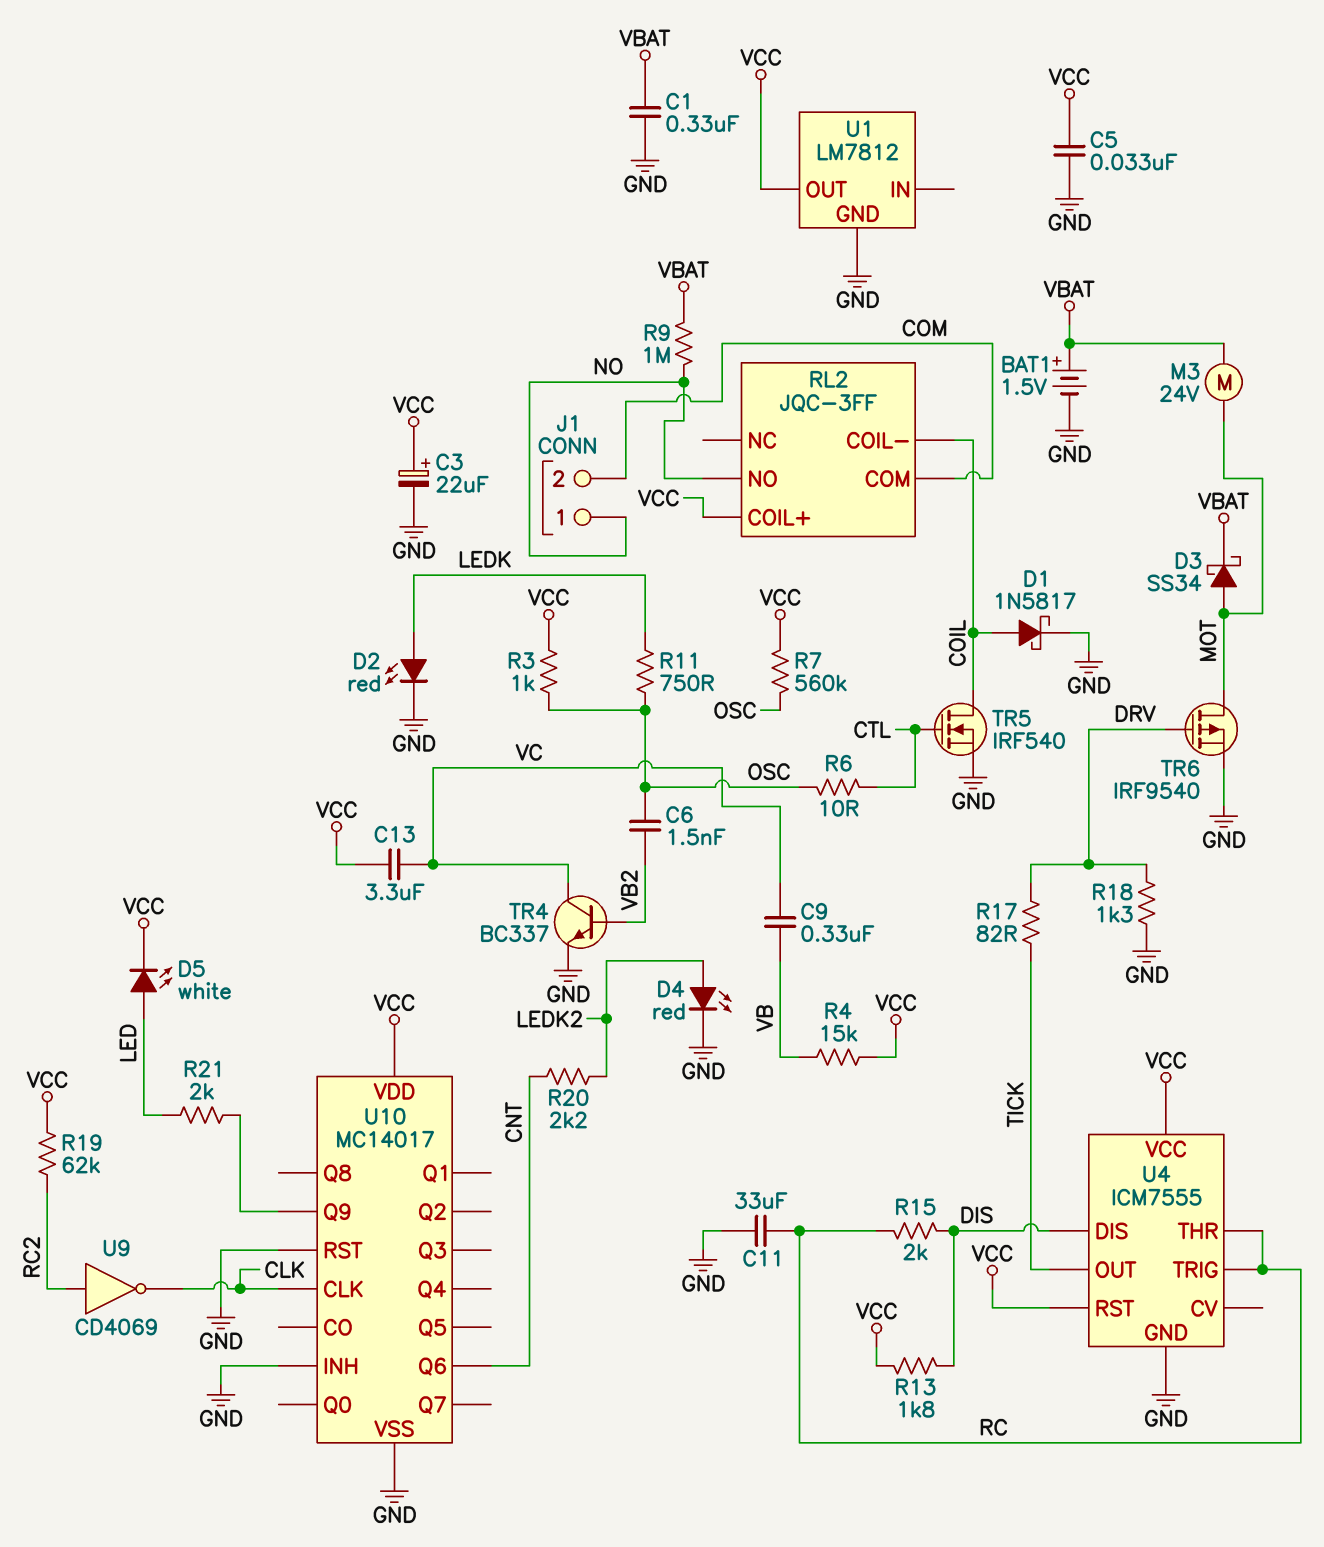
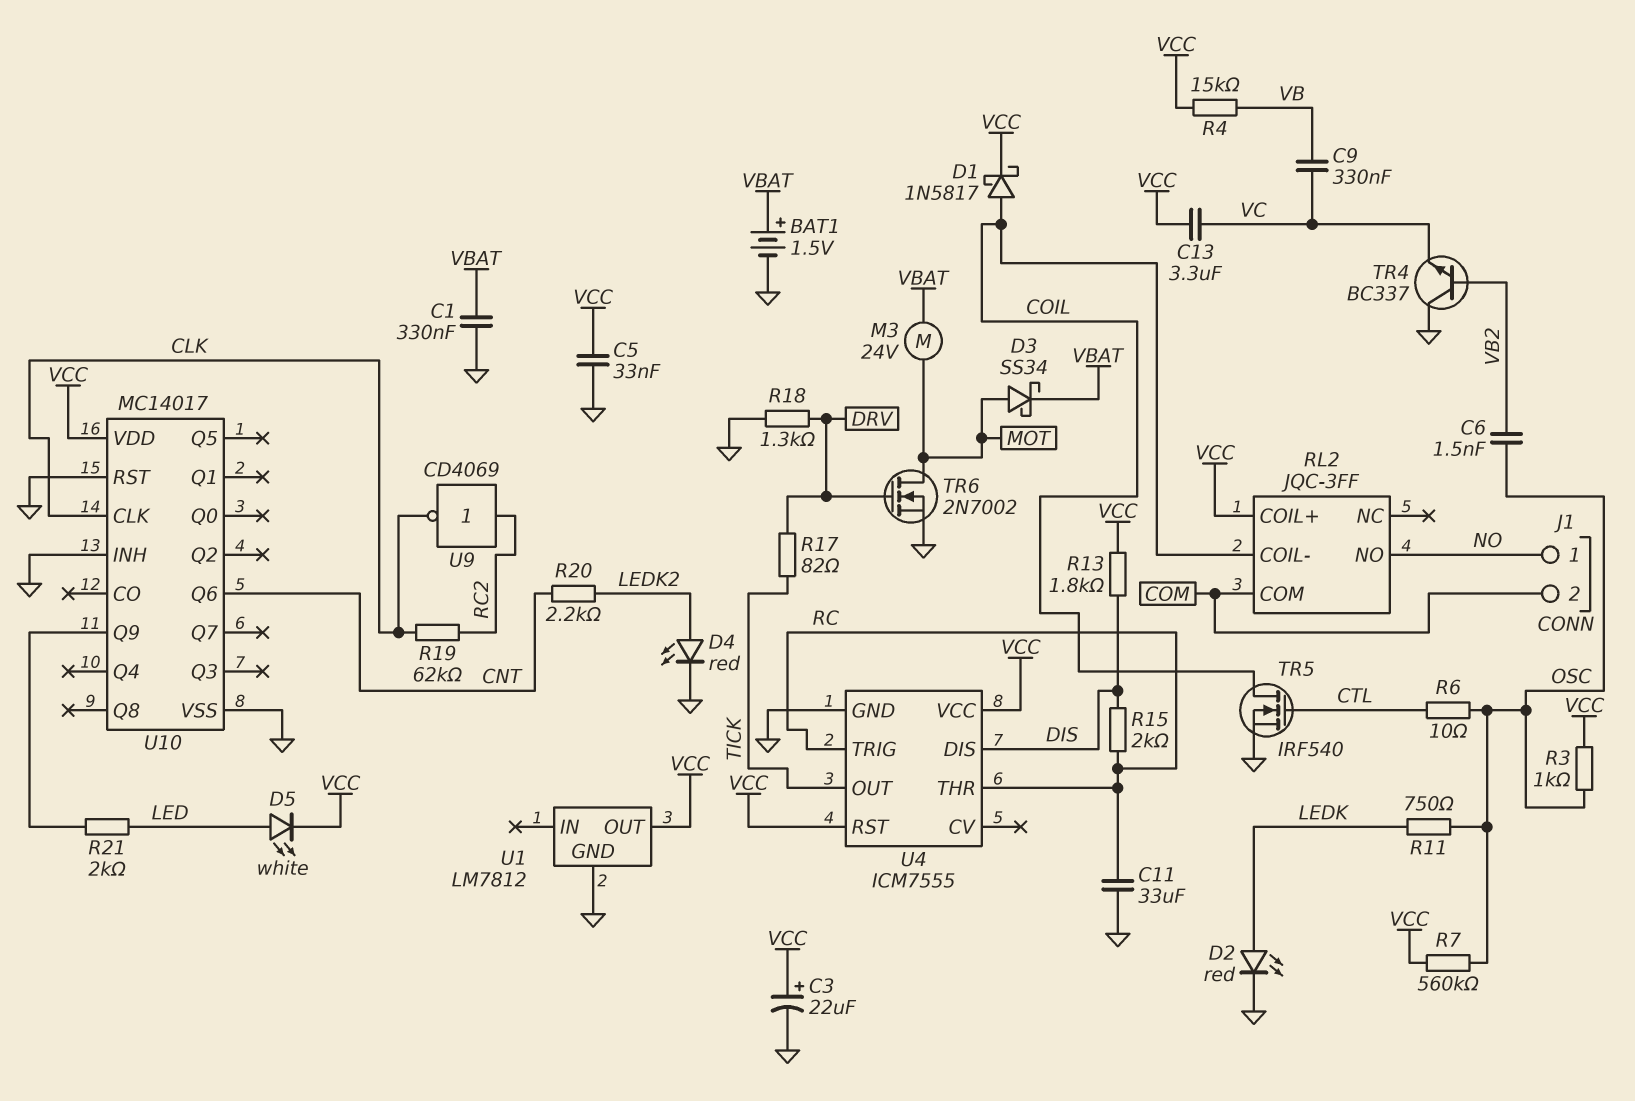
D1: schottky 1N5817 (A COIL, K GND) -> schottky 1N5817 (A COIL, K VCC)
R9: 1M (NO, VBAT) -> none
R19: 62k (RC2, VCC) -> 62k (CLK, RC2)
TR4: NPN BC337 (B VB2, C VC, E GND) -> NPN BC337 (B VB2, C GND, E VC)
TR6: PMOS IRF9540 (G DRV, D MOT, S GND) -> NMOS 2N7002 (G DRV, D MOT, S GND)

